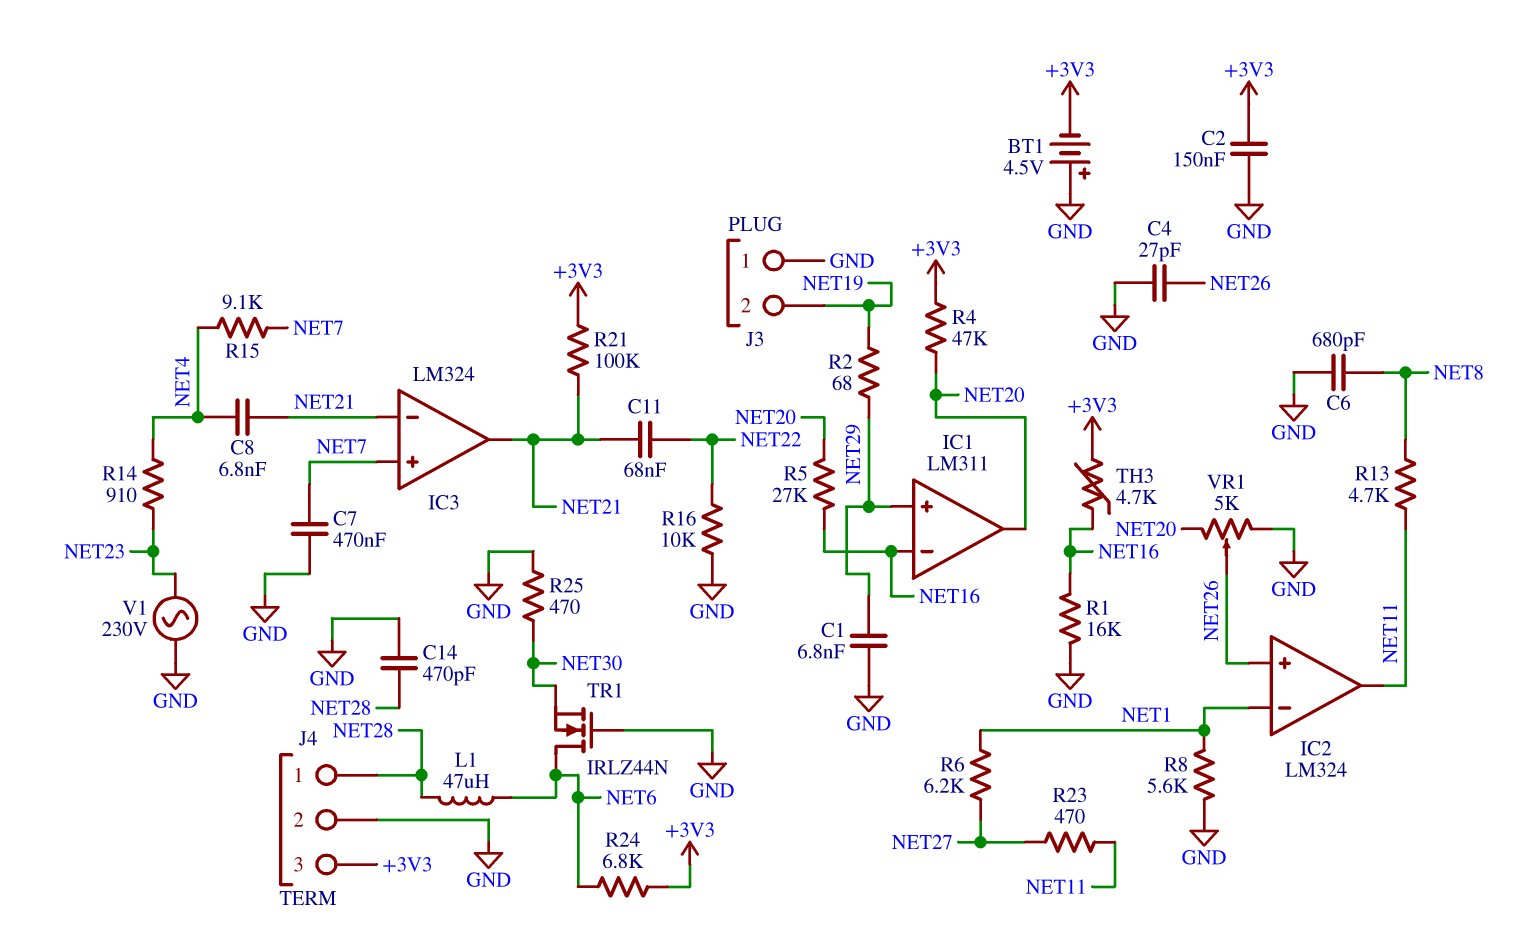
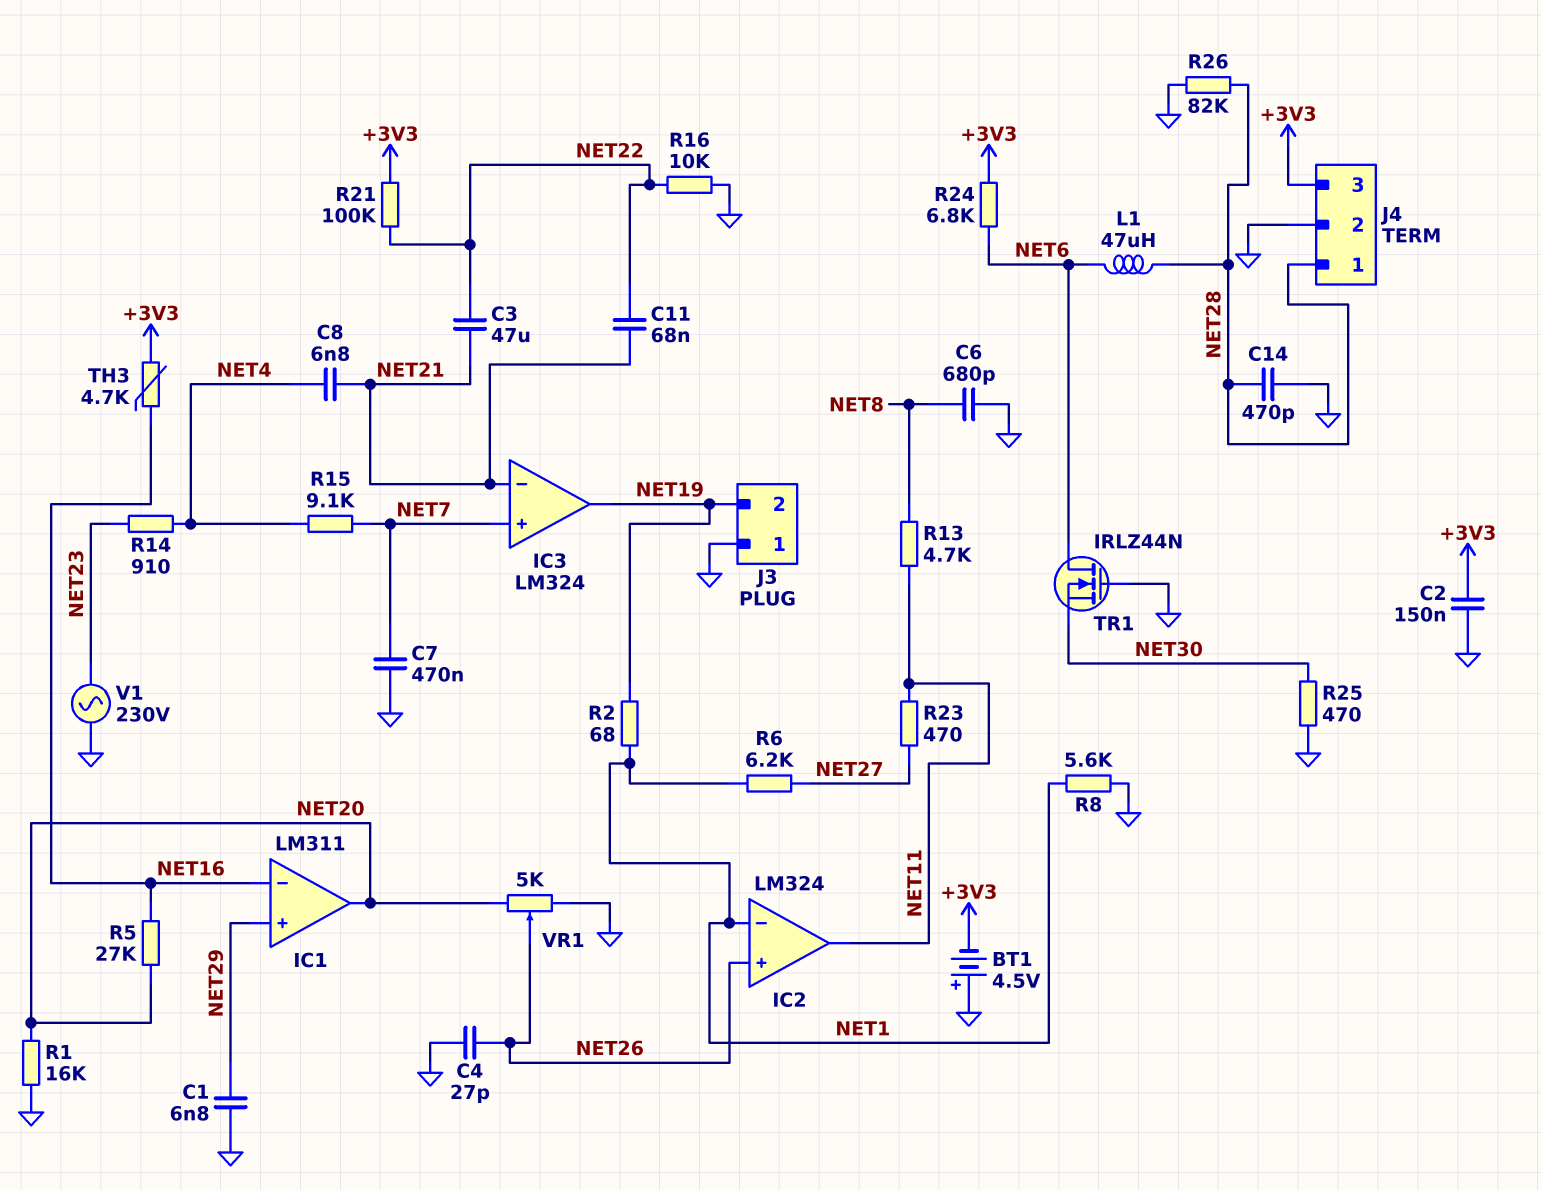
C3: none -> 47uF (NET21, NET22)
IC3 pin out: NET21 -> NET19
R1: 16k (GND, NET16) -> 16k (GND, NET20)
R2: 68 (NET19, NET29) -> 68 (NET1, NET19)
R4: 47k (+3V3, NET20) -> none
R21: 100k (+3V3, NET21) -> 100k (+3V3, NET22)
R26: none -> 82k (GND, NET28)

